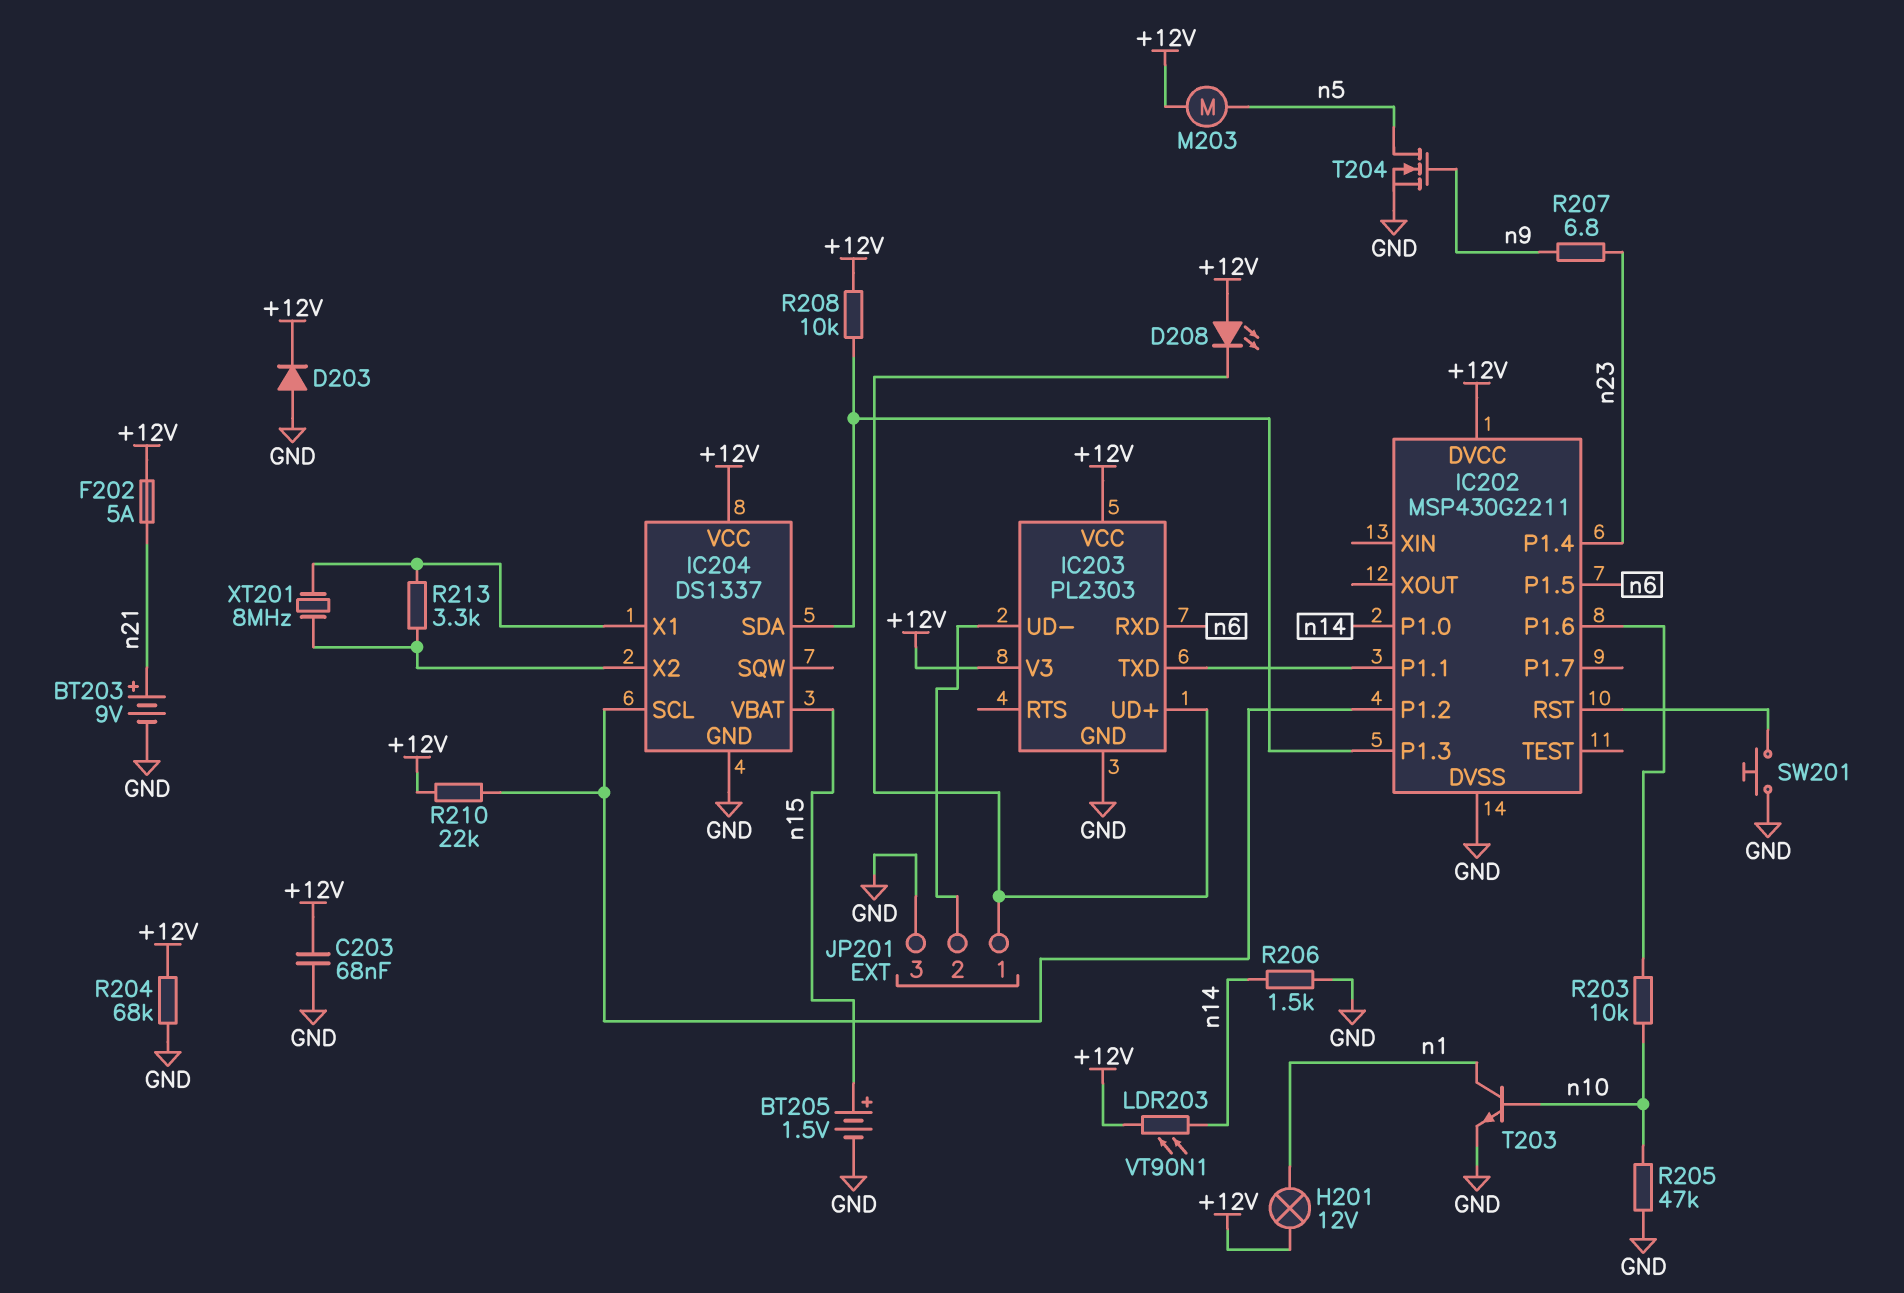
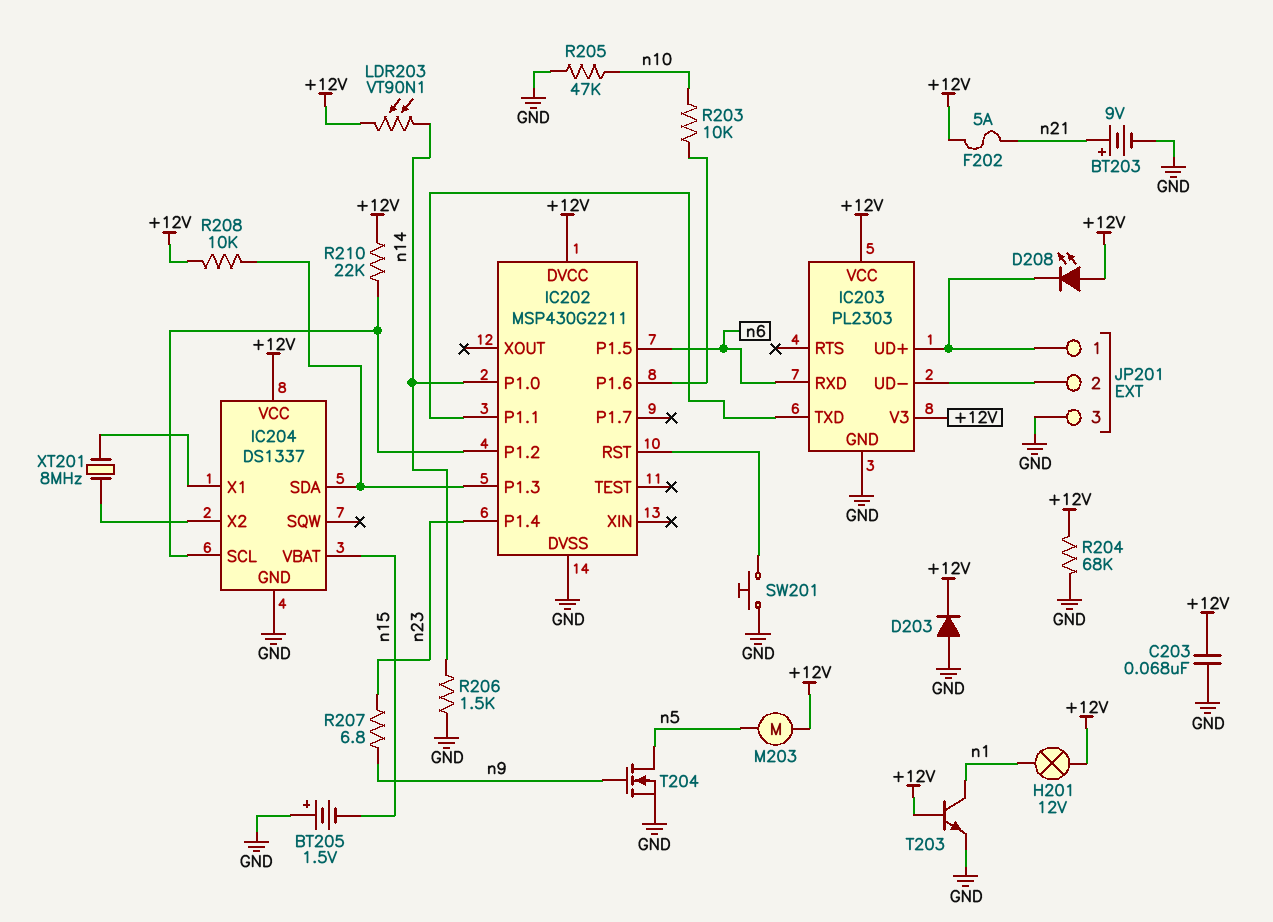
BT205: 1.5V (plus n15, minus GND) -> 1.5V (plus GND, minus n15)
R213: 3.3k (IC204/X1, IC204/X2) -> none
T203: NPN (B n10, C n1, E GND) -> NPN (B +12V, C n1, E GND)

